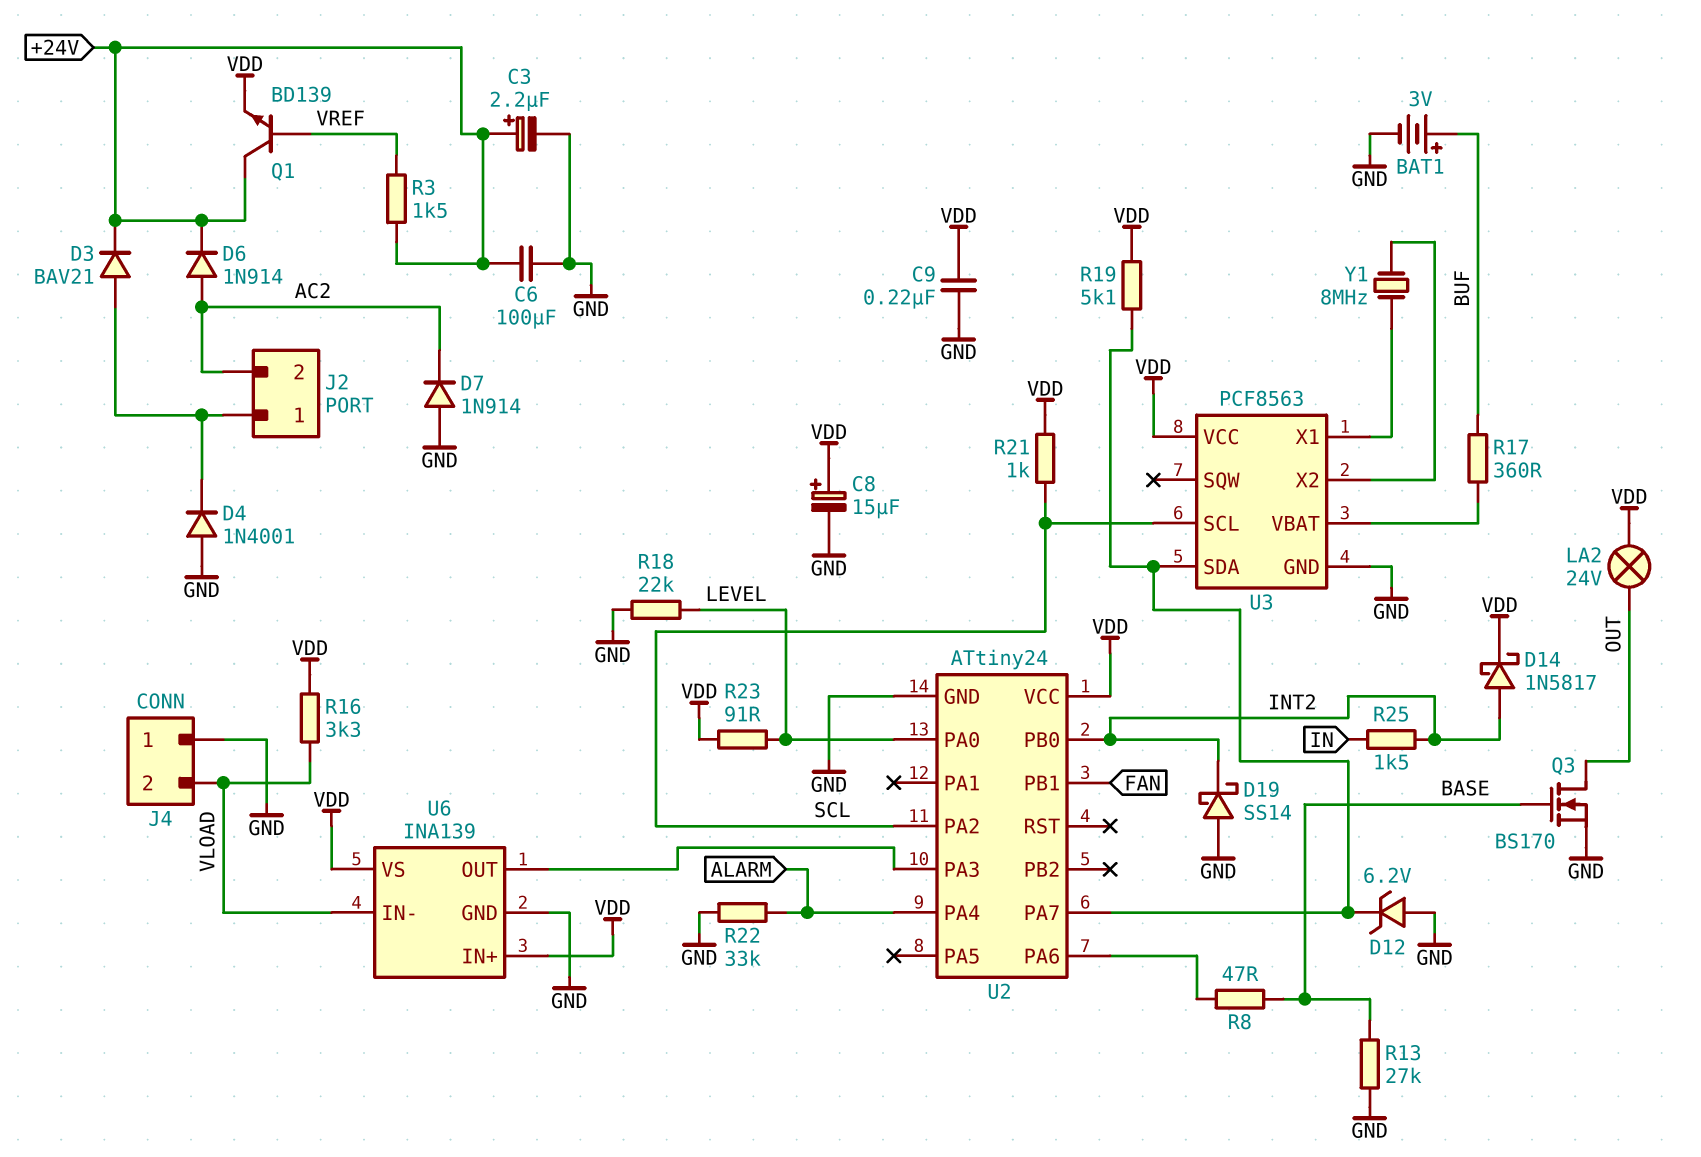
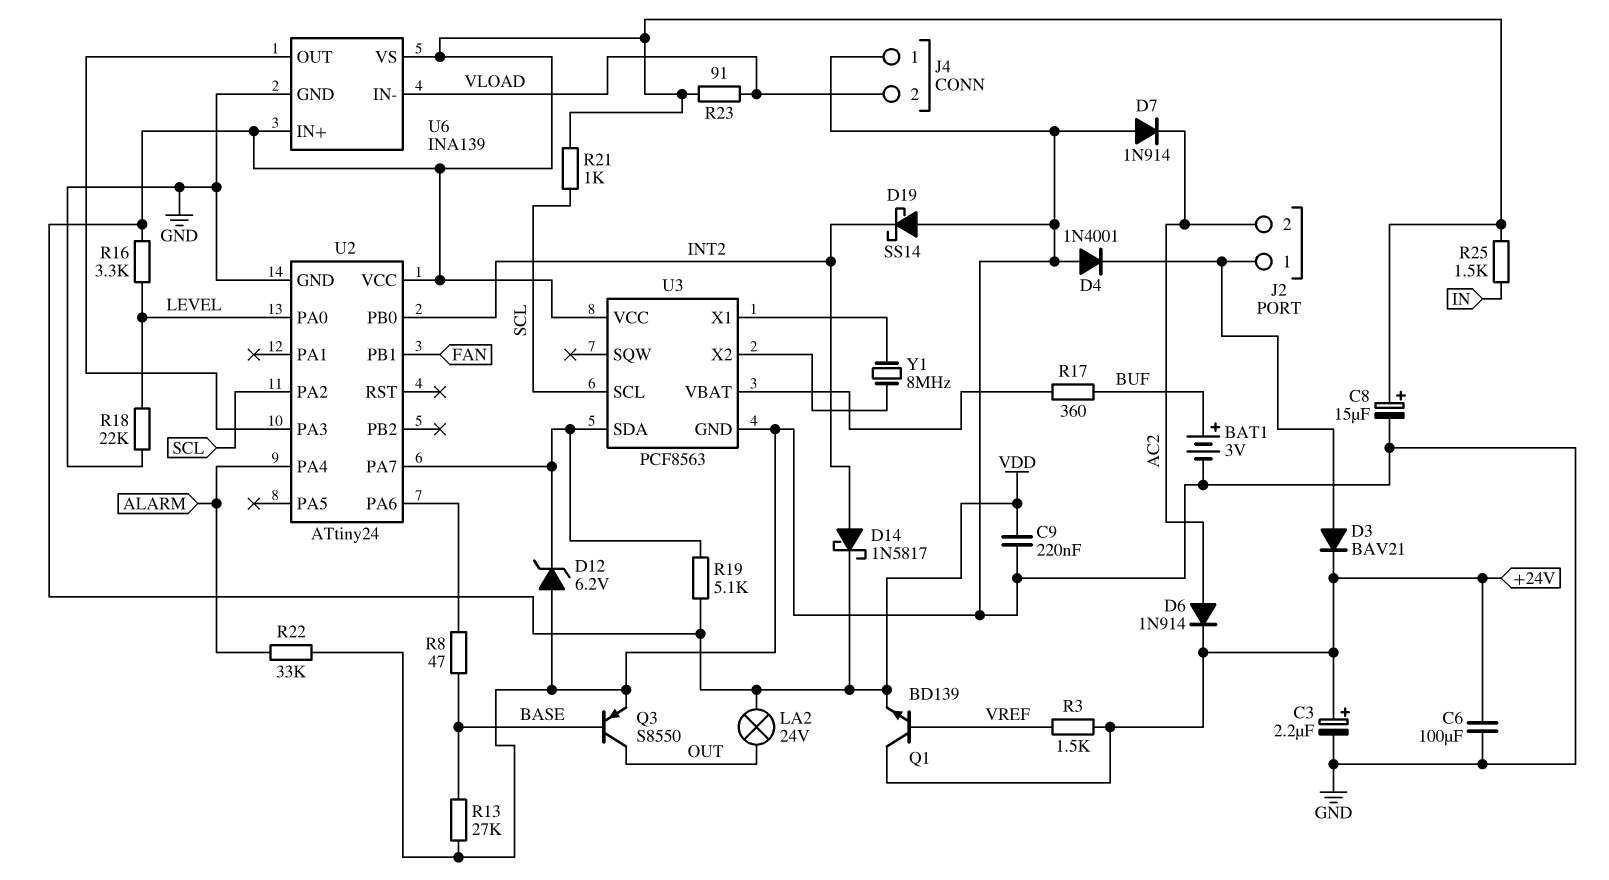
Q3: NMOS BS170 (G BASE, D OUT, S GND) -> PNP S8550 (B BASE, C OUT, E GND)
R16: 3.3k (VDD, VLOAD) -> 3.3k (LEVEL, VDD)
R23: 91 (LEVEL, VDD) -> 91 (VDD, VLOAD)
R25: 1.5k (IN, INT2) -> 1.5k (IN, VDD)

